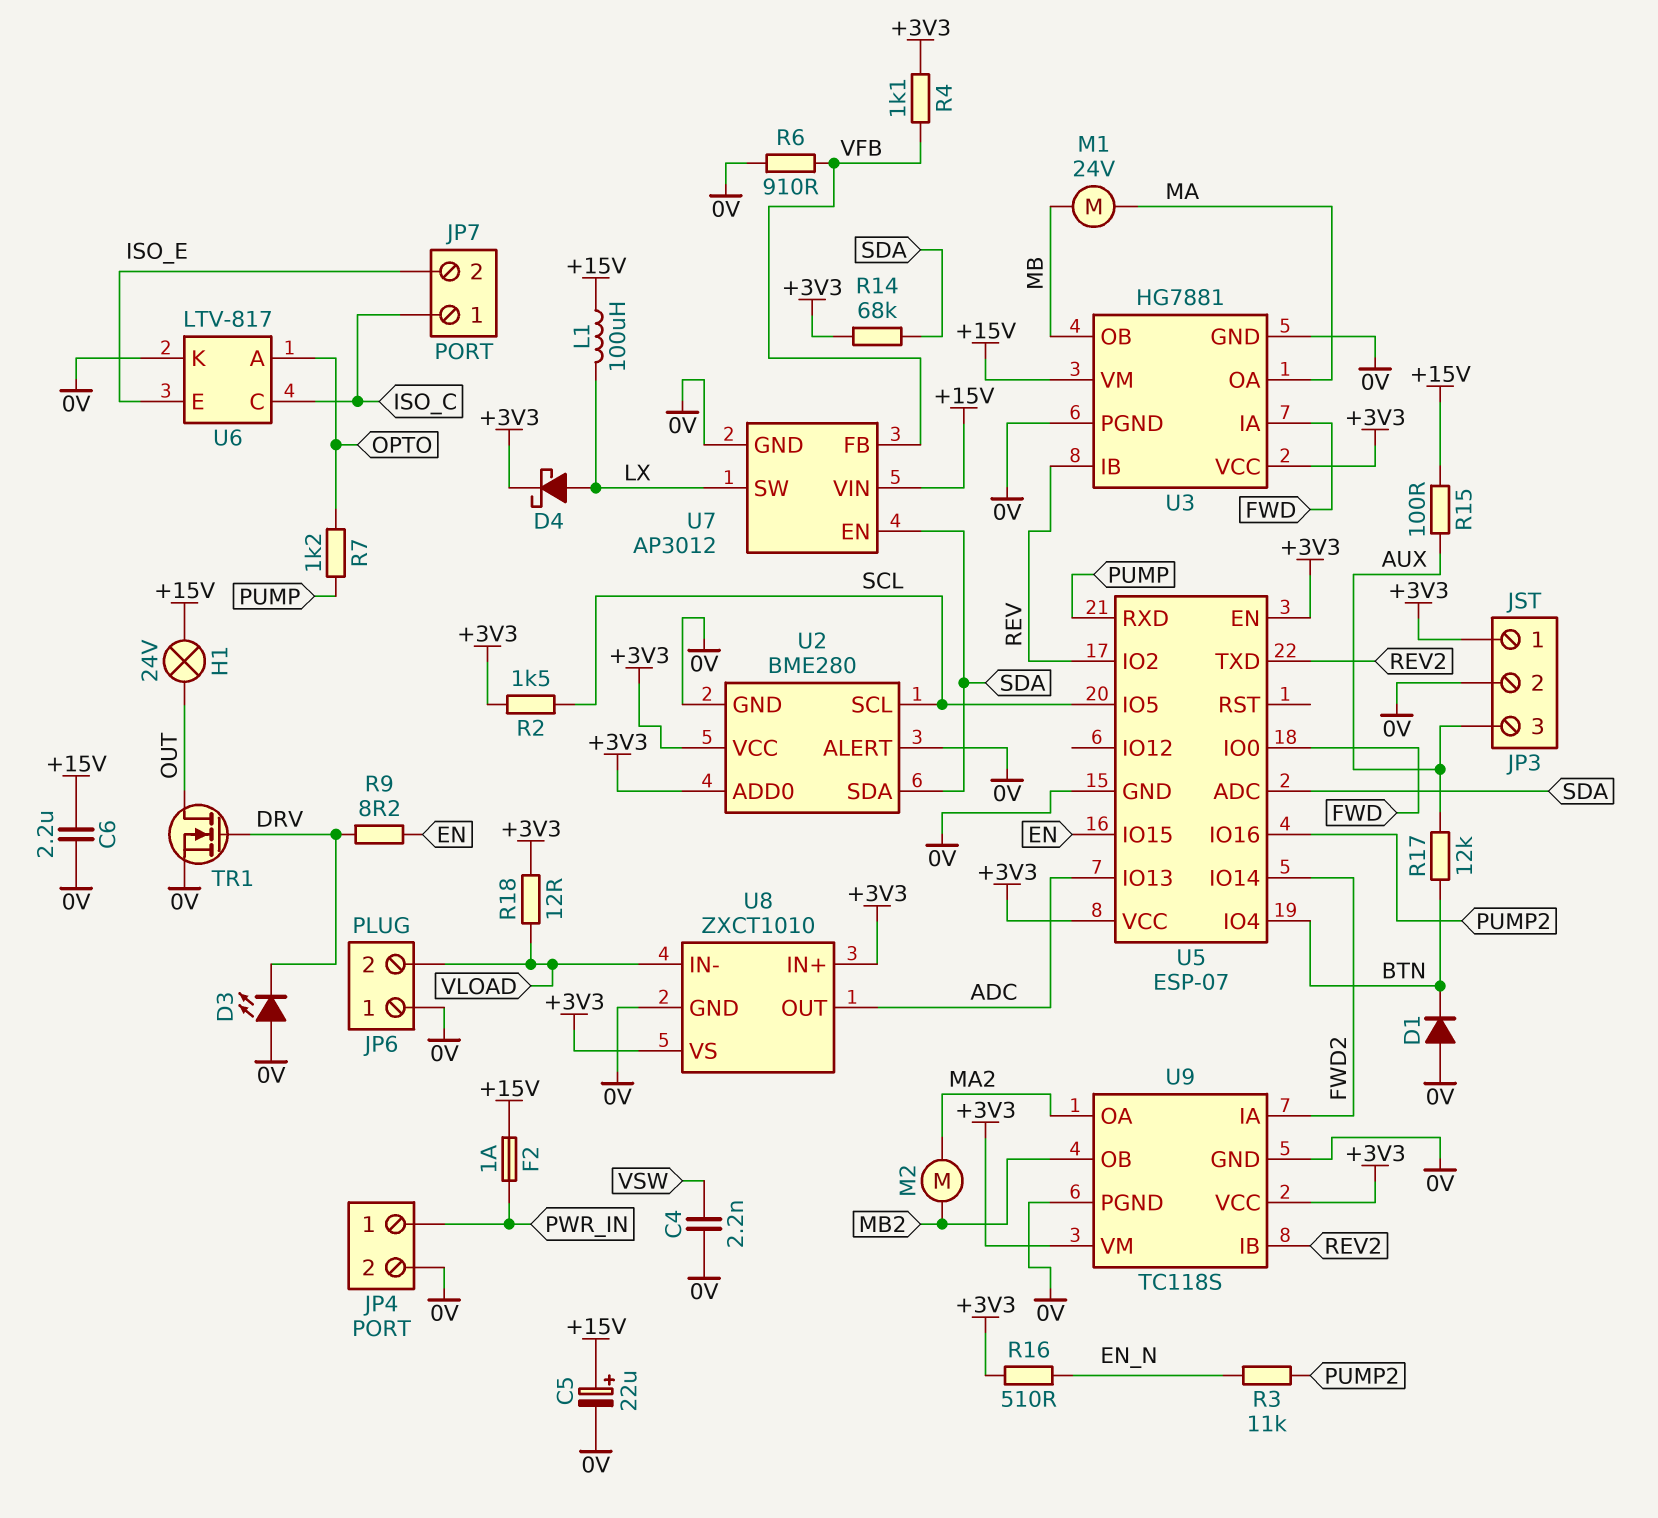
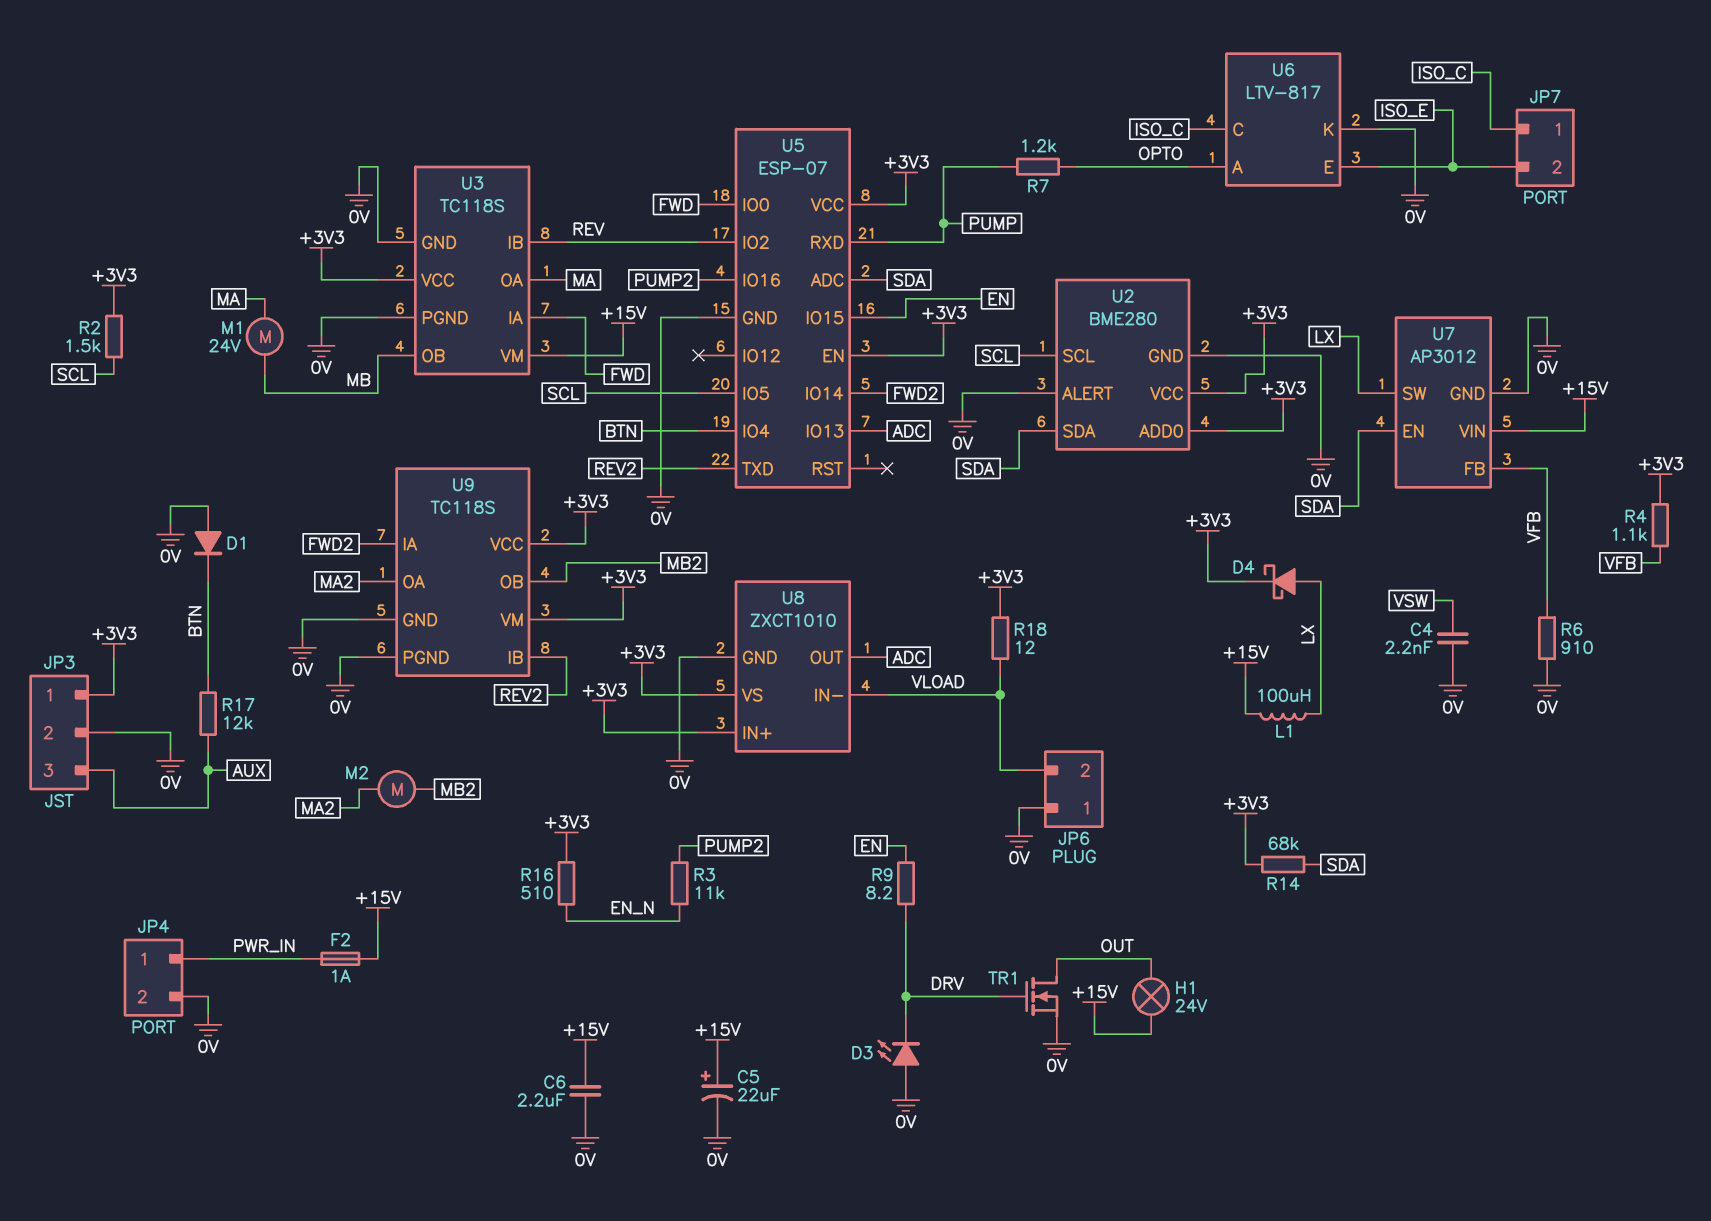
R15: 100 (+15V, AUX) -> none
U3: HG7881 -> TC118S

